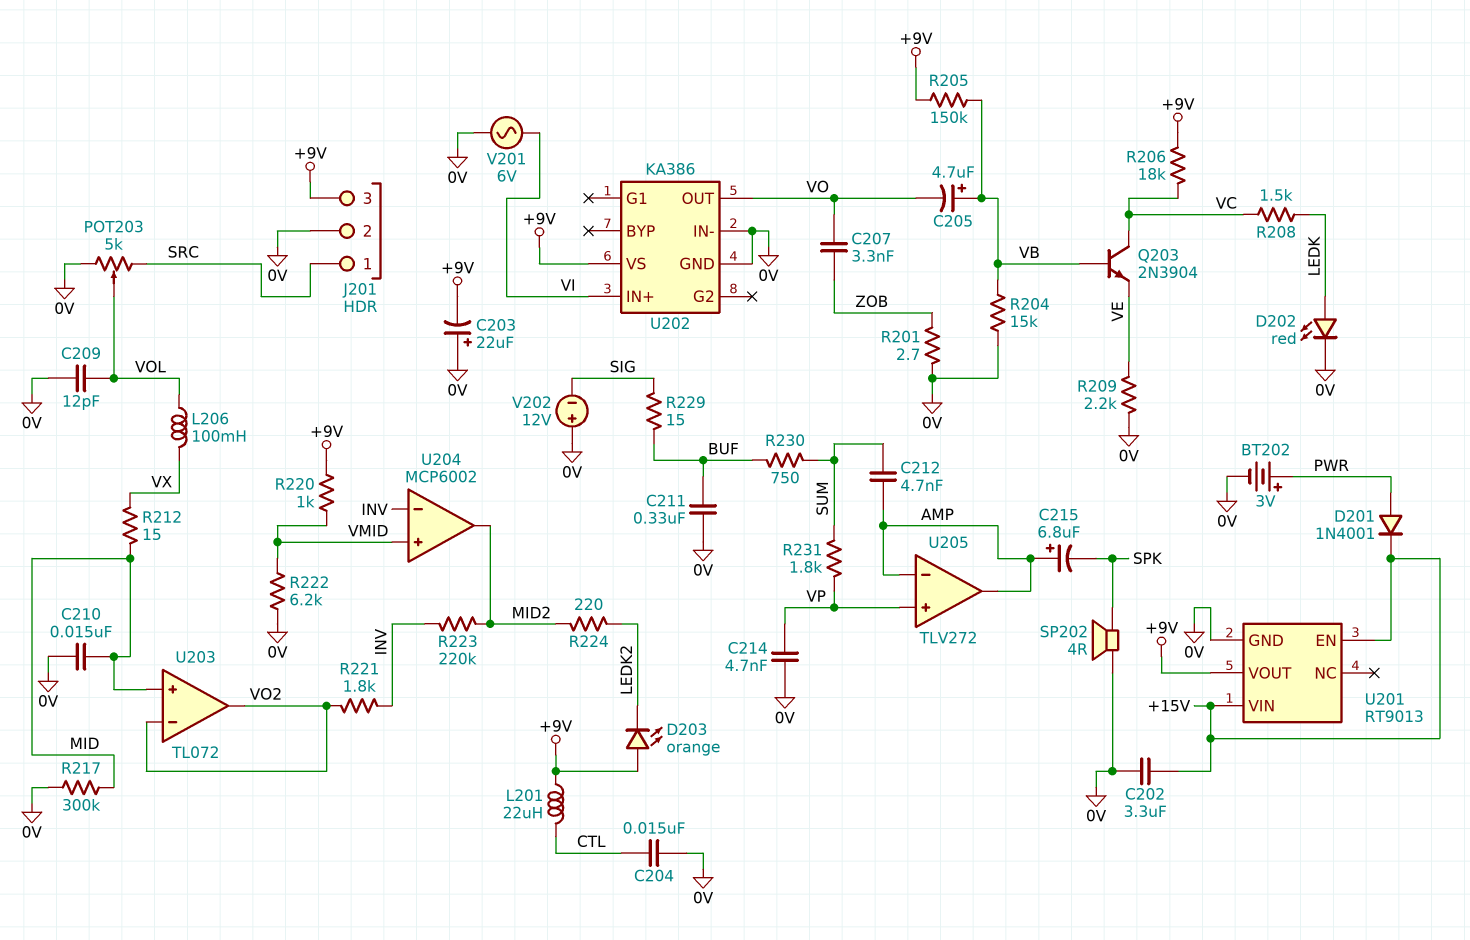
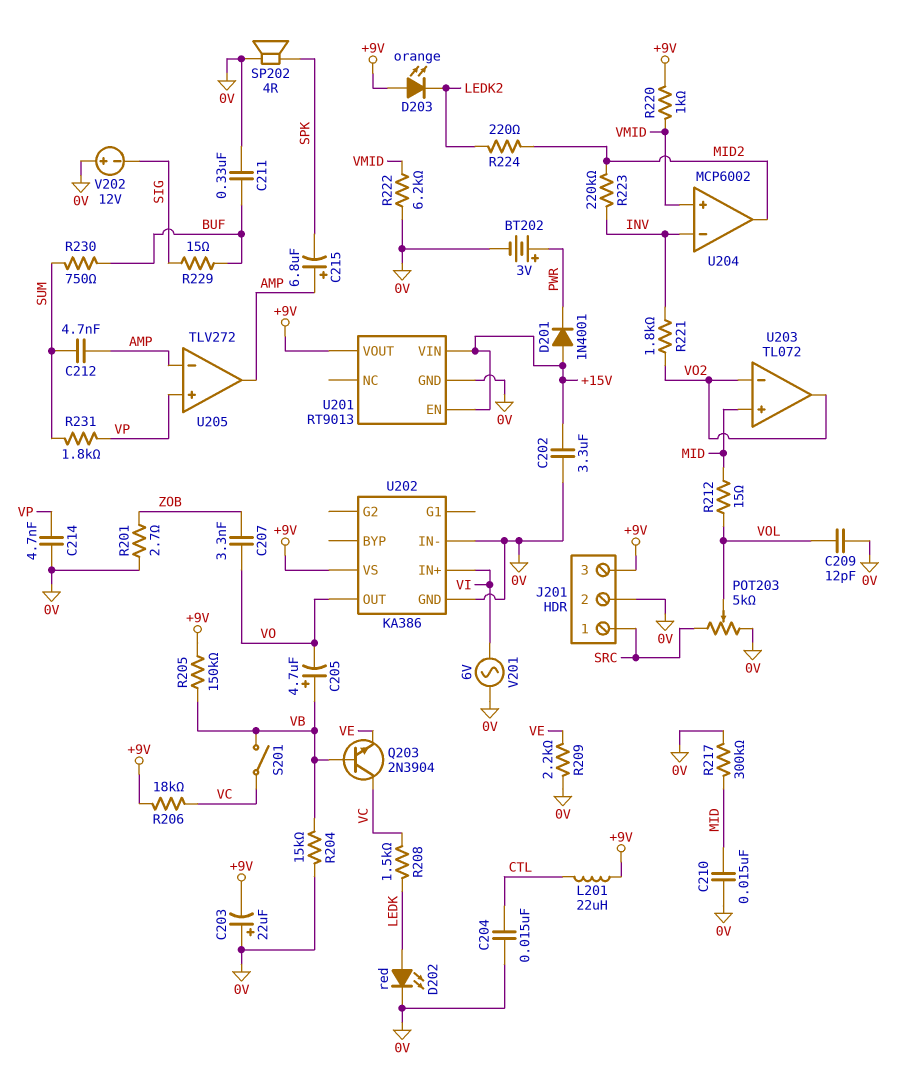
D201: diode 1N4001 (A PWR, K +15V) -> diode 1N4001 (A +15V, K PWR)
L206: 100mH (VOL, VX) -> none
R212: 15 (MID, VX) -> 15 (MID, VOL)
S201: none -> switch (VB, VC)

